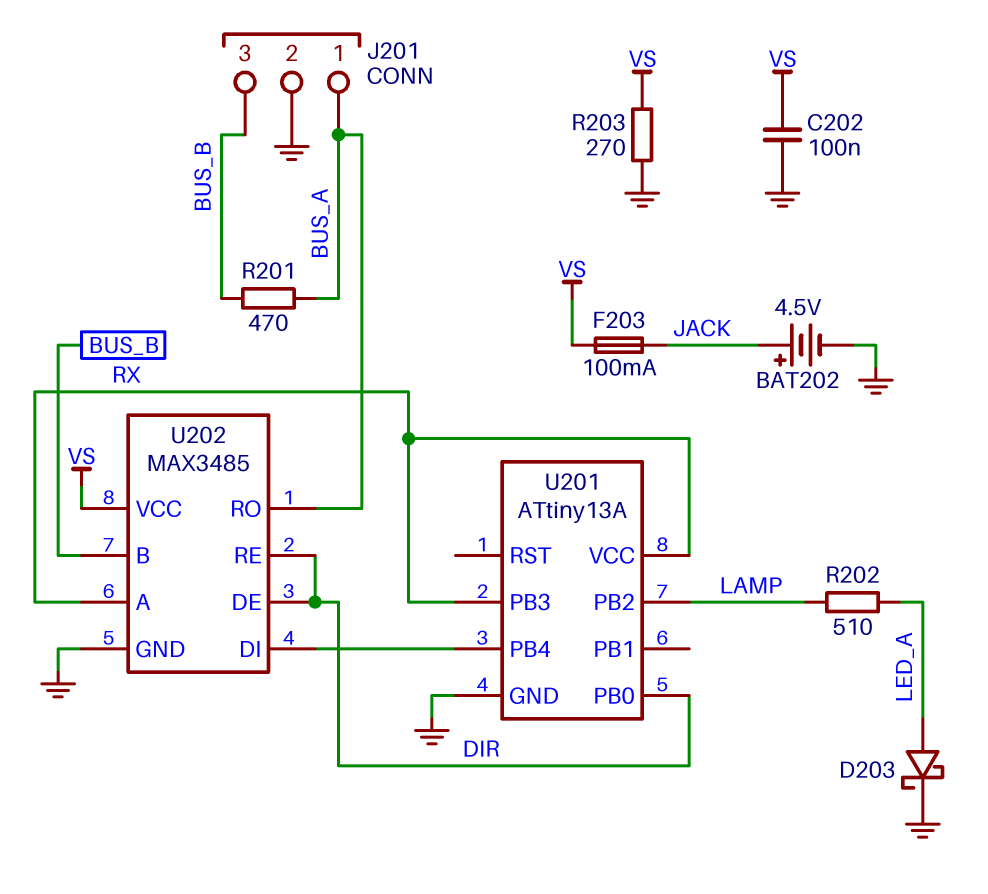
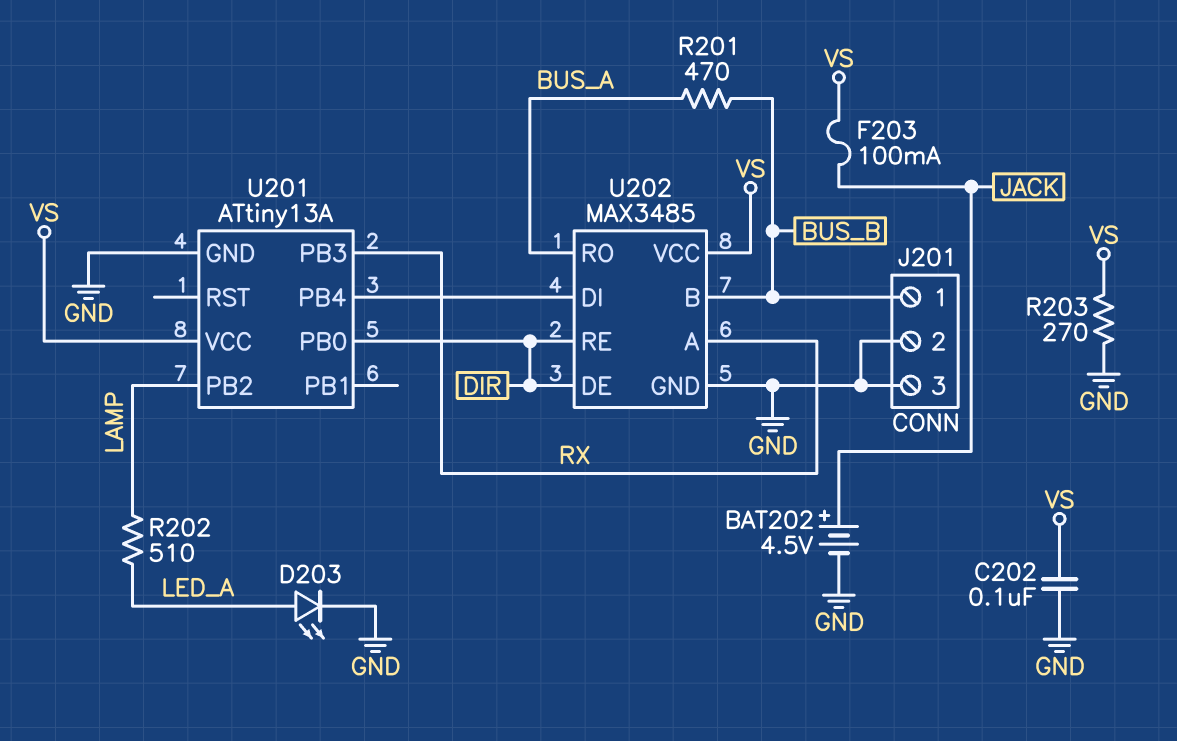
D203: schottky (A LED_A, K GND) -> LED (A LED_A, K GND)
J201 pin 1: BUS_A -> BUS_B
J201 pin 3: BUS_B -> GND
U201 pin VCC: RX -> VS

